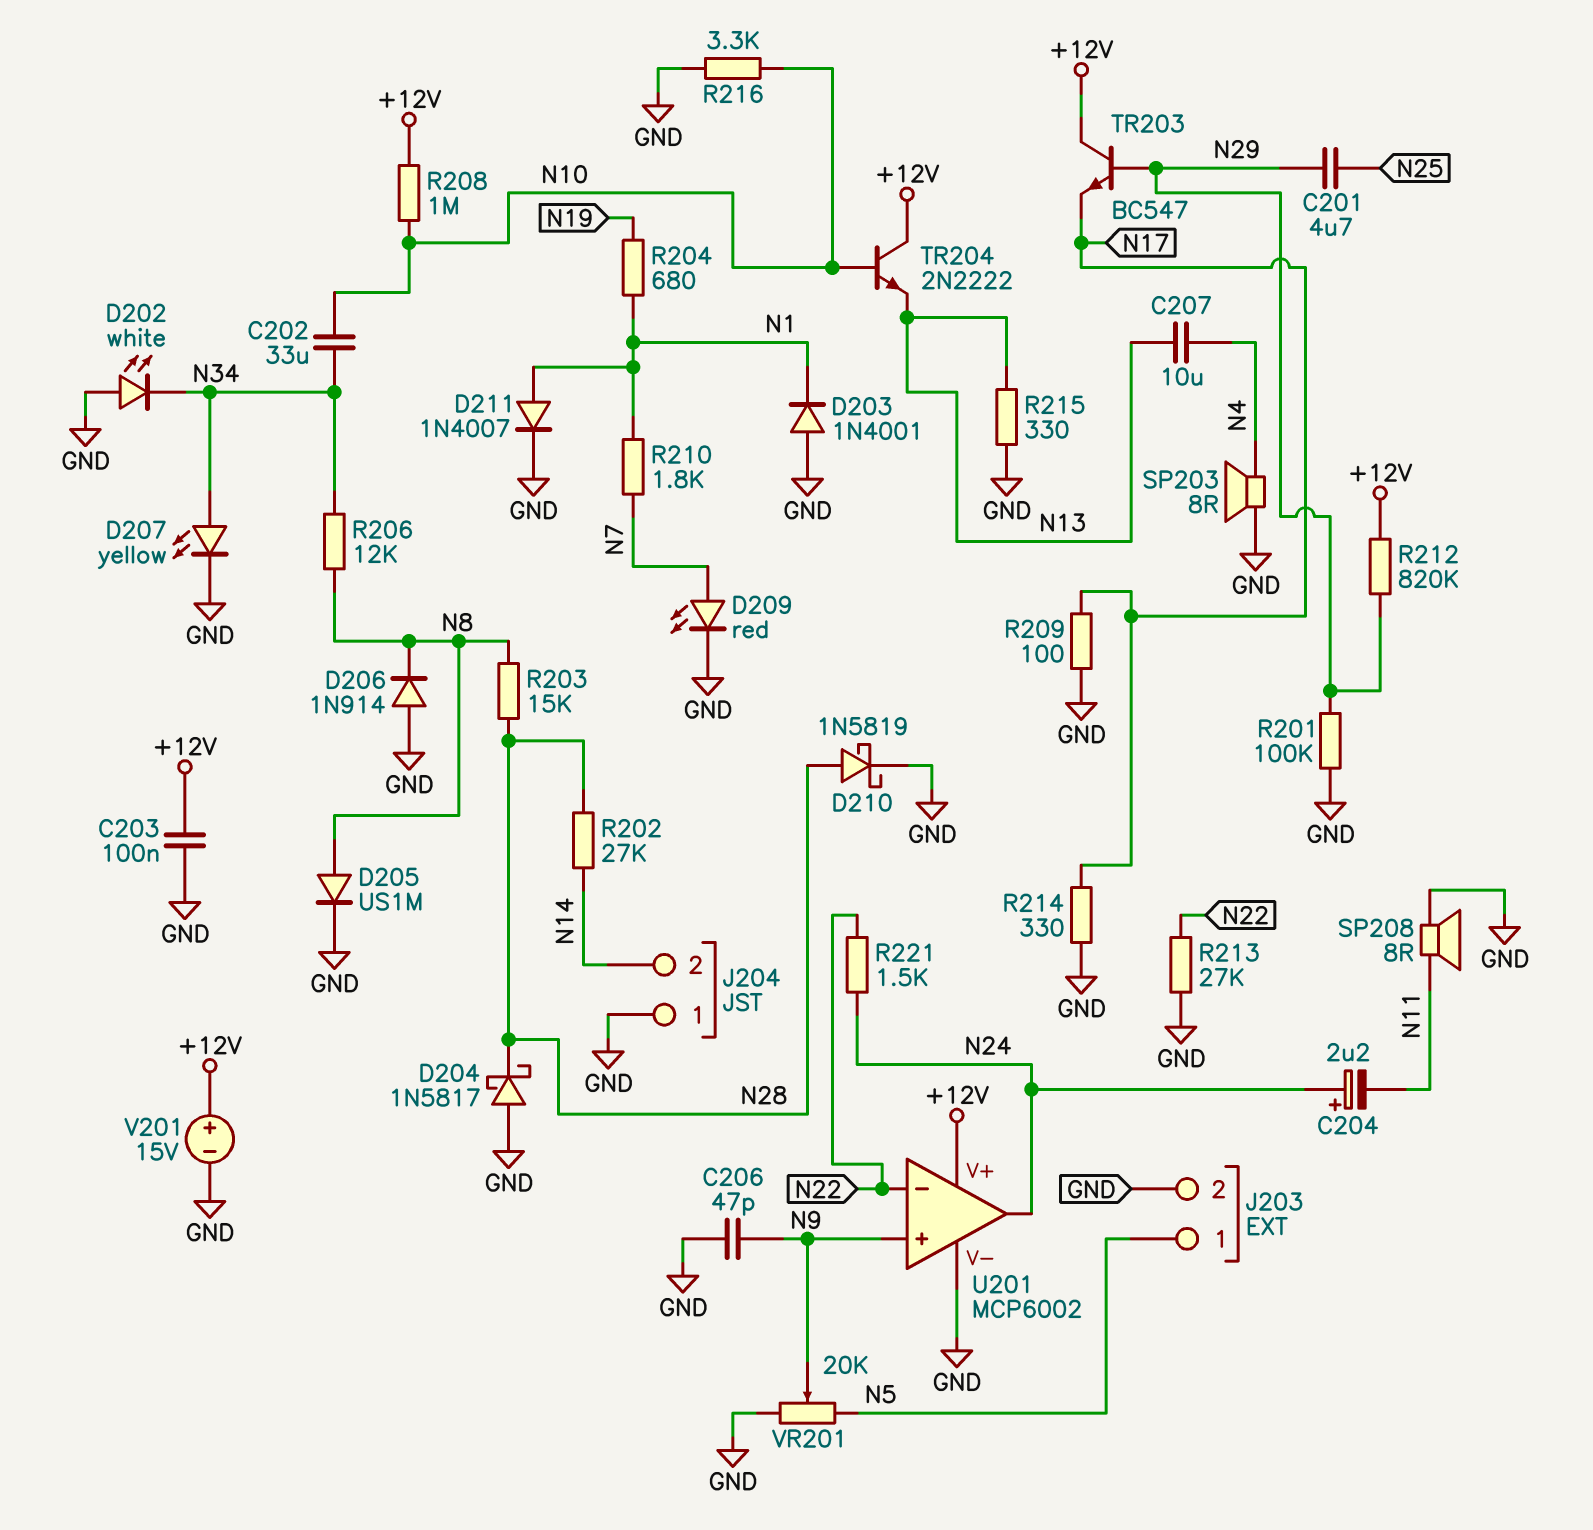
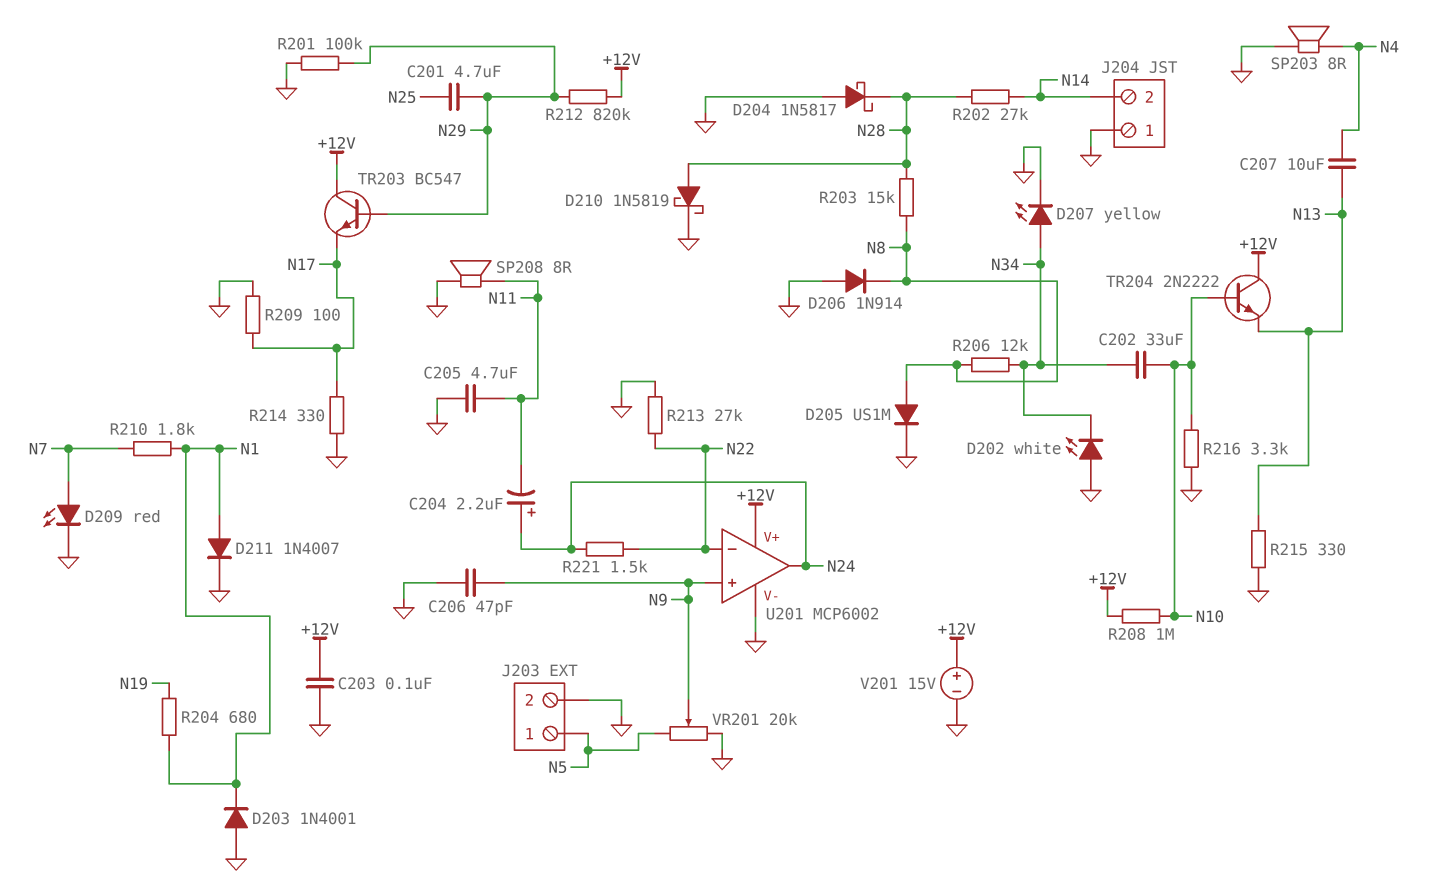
C205: none -> 4.7uF (GND, N11)

